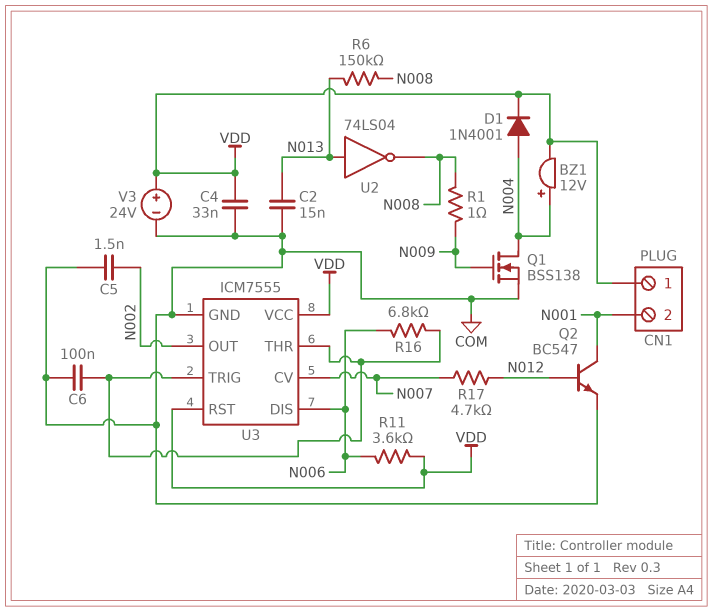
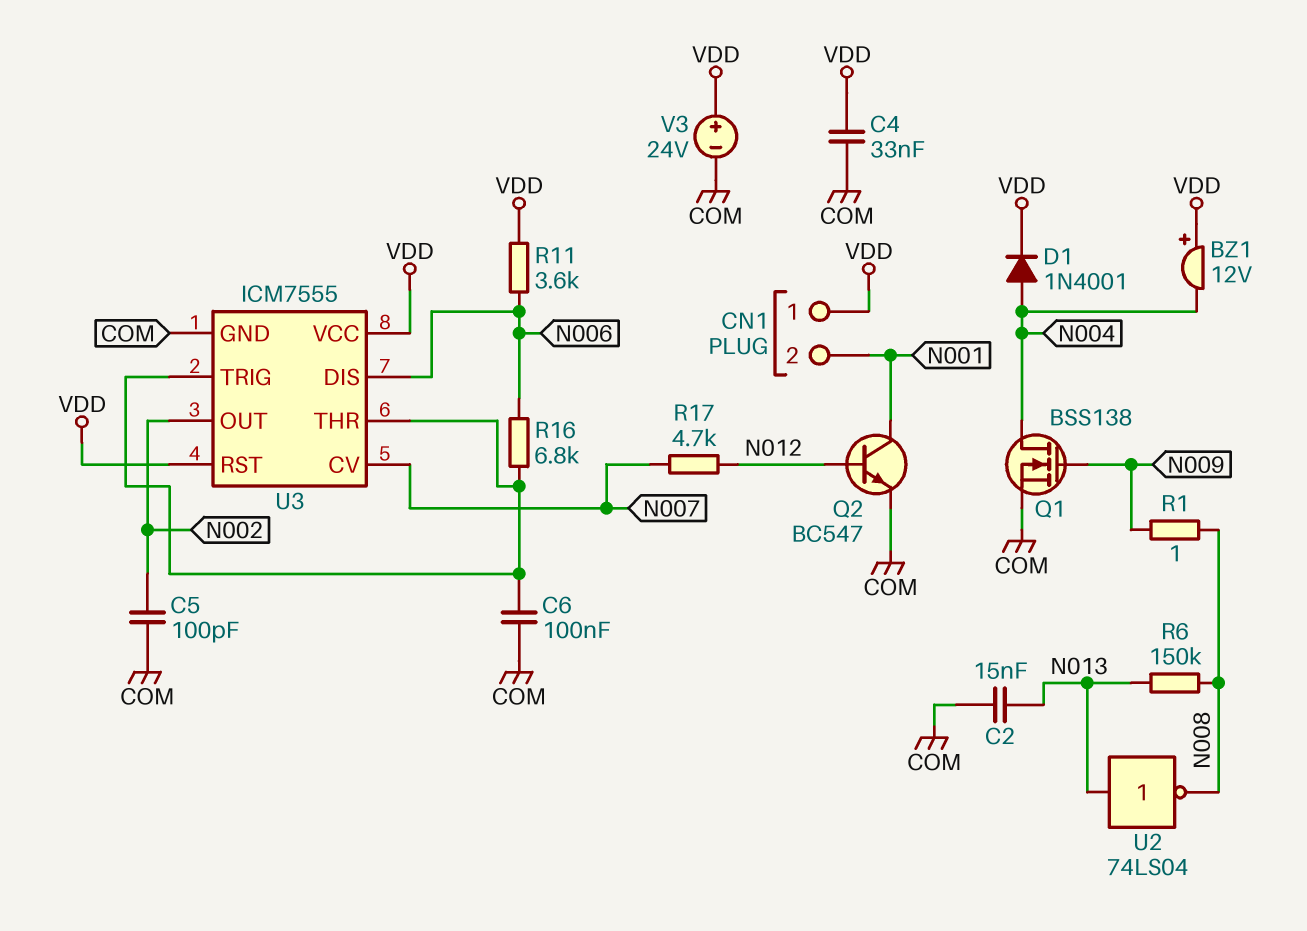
BZ1: buzzer 12V (plus N004, minus VDD) -> buzzer 12V (plus VDD, minus N004)
C5: 1.5nF (COM, N002) -> 100pF (COM, N002)

